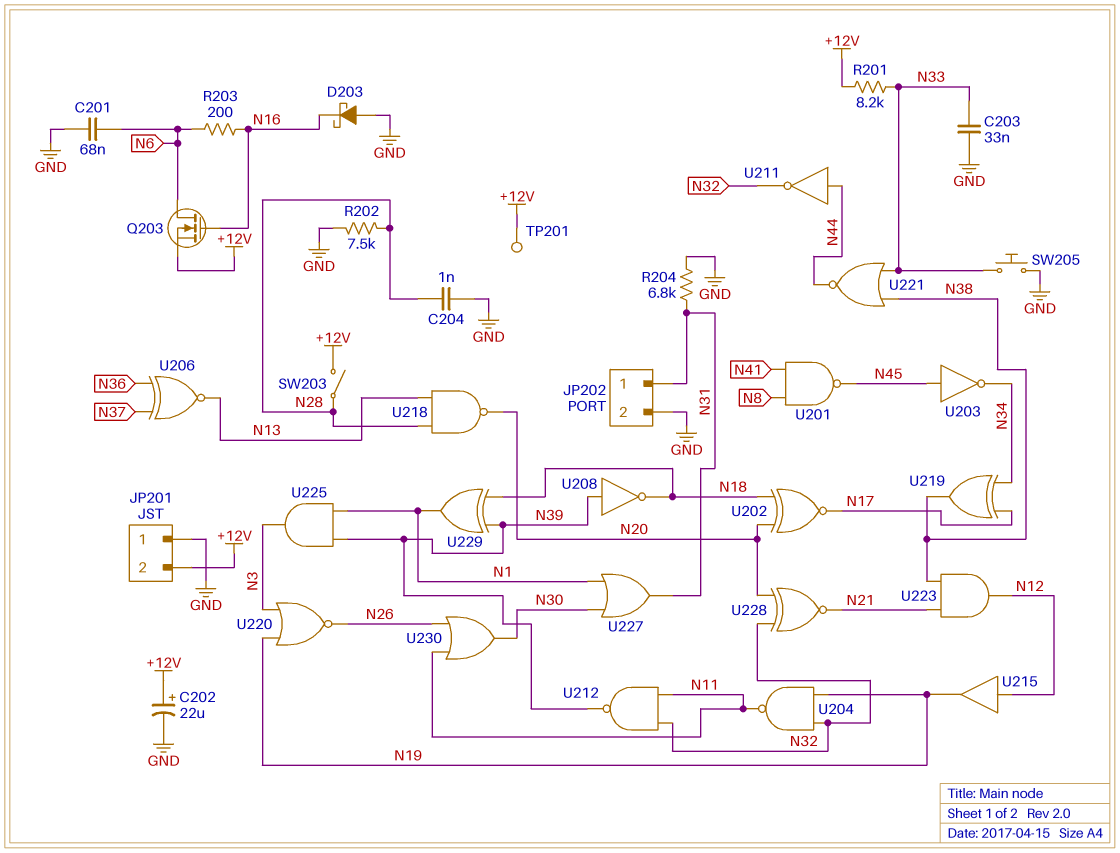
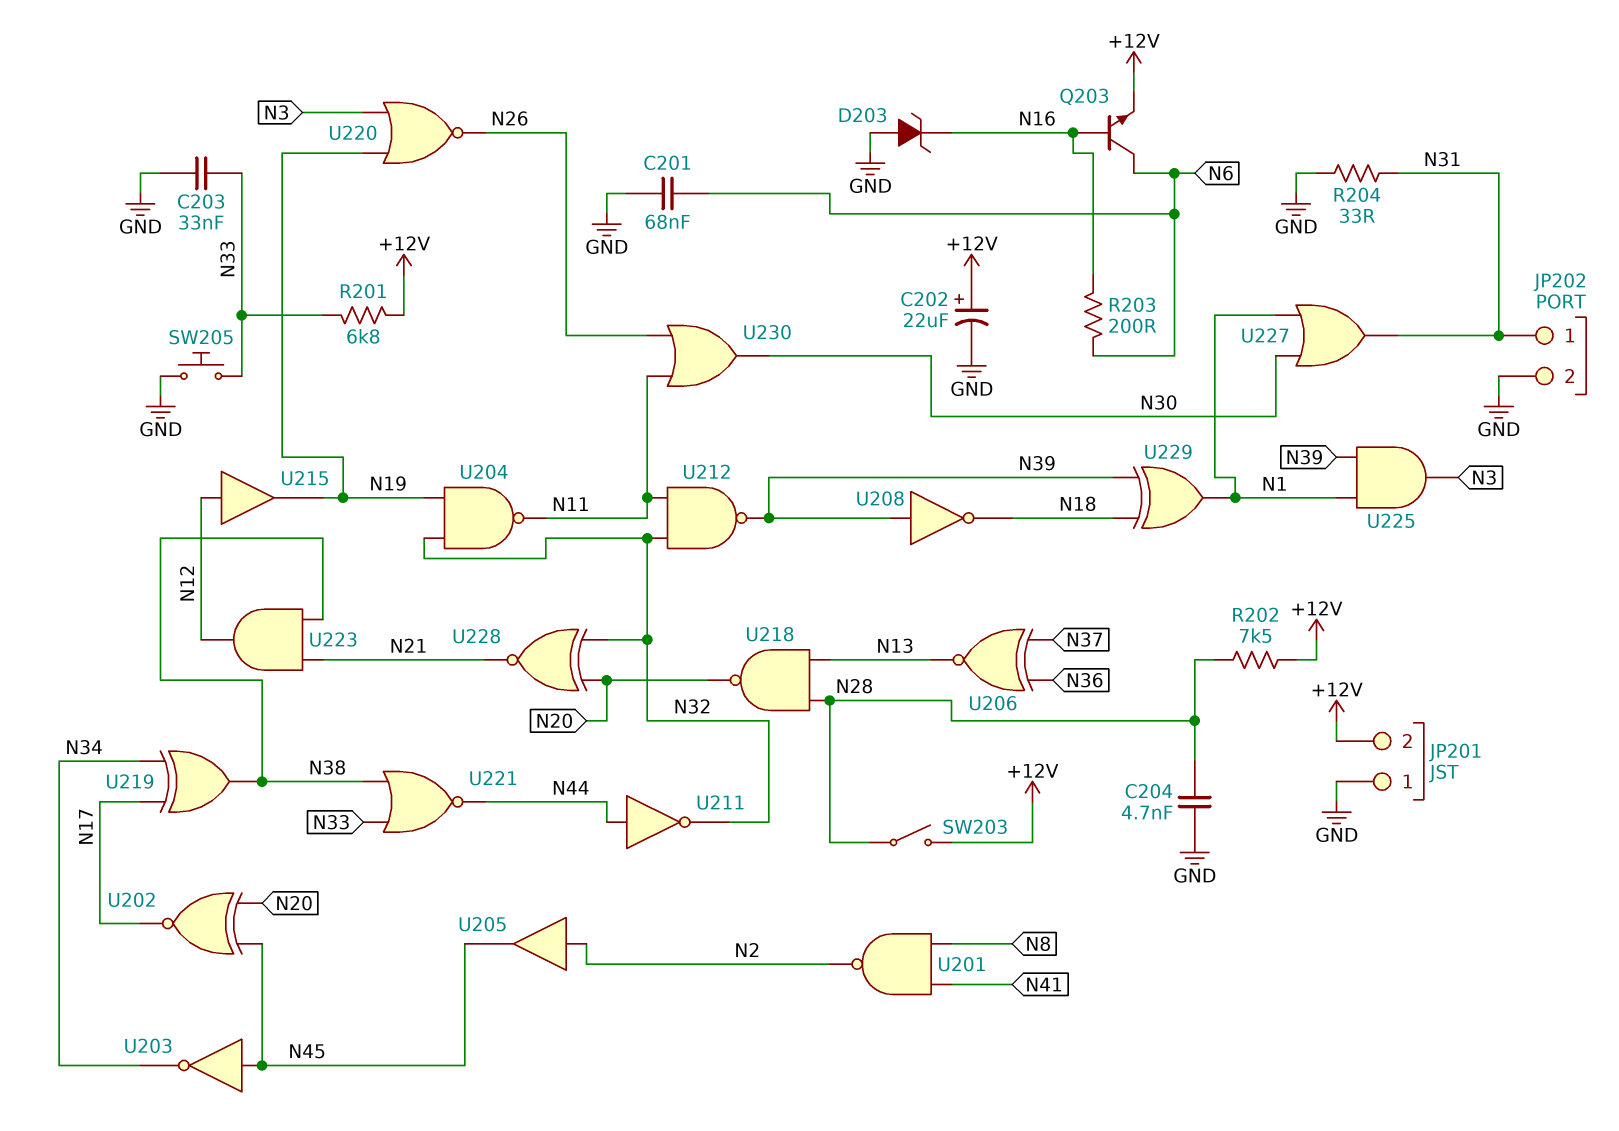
C204: 1nF (GND, N28) -> 4.7nF (GND, N28)
D203: schottky (A GND, K N16) -> zener (A GND, K N16)
Q203: NMOS (G N16, D N6, S +12V) -> NPN (B N16, C N6, E +12V)
R201: 8.2k (+12V, N33) -> 6.8k (+12V, N33)
R202: 7.5k (GND, N28) -> 7.5k (+12V, N28)
R204: 6.8k (GND, N31) -> 33 (GND, N31)
TP201: test point (+12V) -> none
U201: NAND (in N8, in N41, out N45) -> NAND (in N8, in N41, out N2)
U202: XNOR (in N18, in N20, out N17) -> XNOR (in N20, in N45, out N17)
U205: none -> buffer (in N2, out N45)

